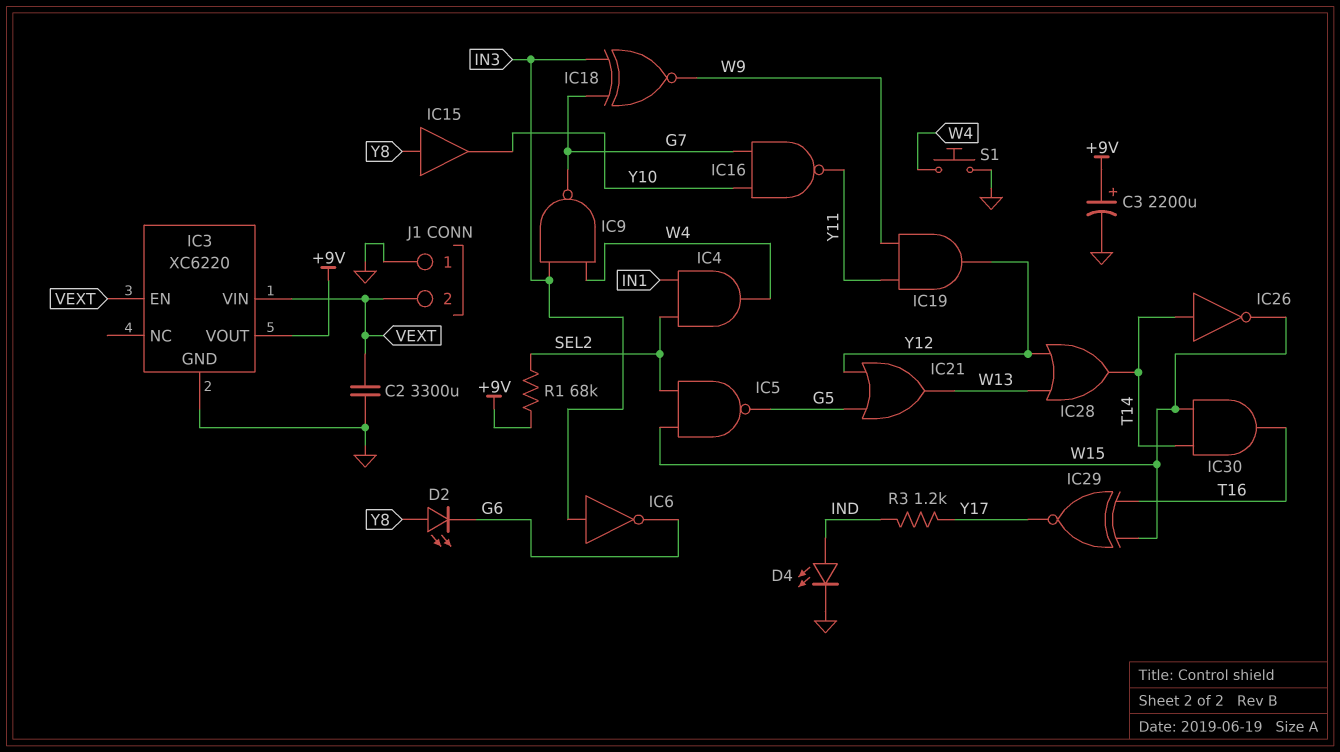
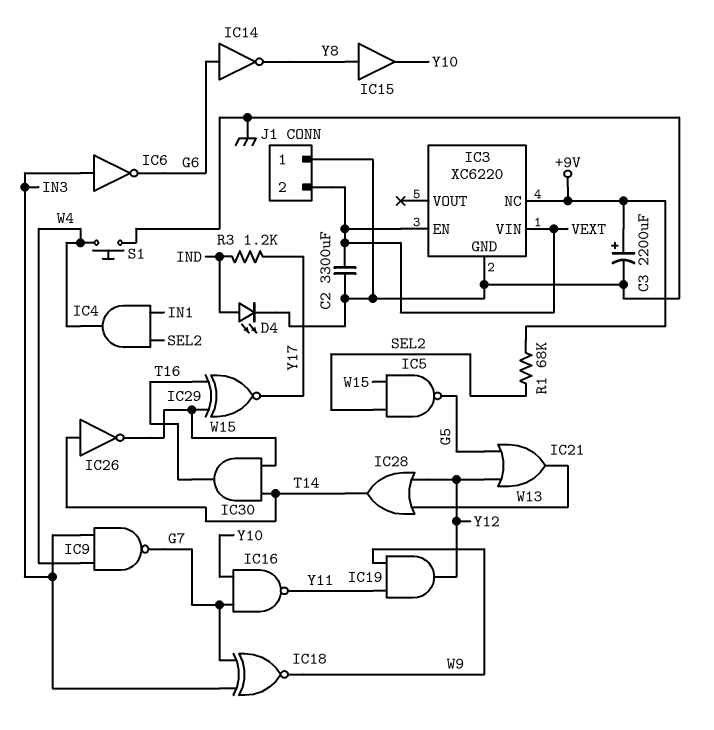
D2: LED (A Y8, K G6) -> none
IC3 pin NC: none -> +9V
IC3 pin VOUT: +9V -> none
IC14: none -> NOT (in G6, out Y8)

